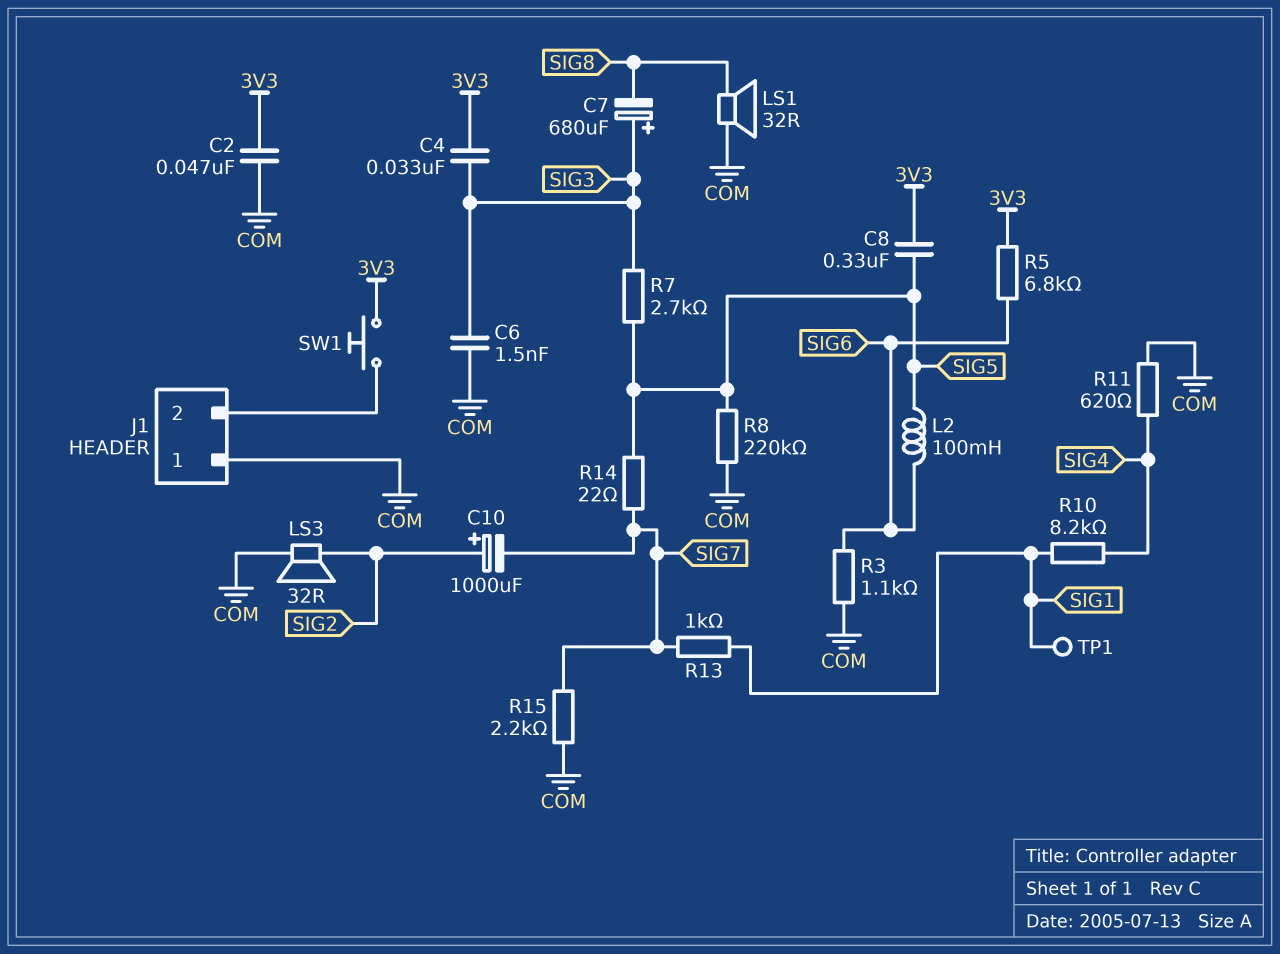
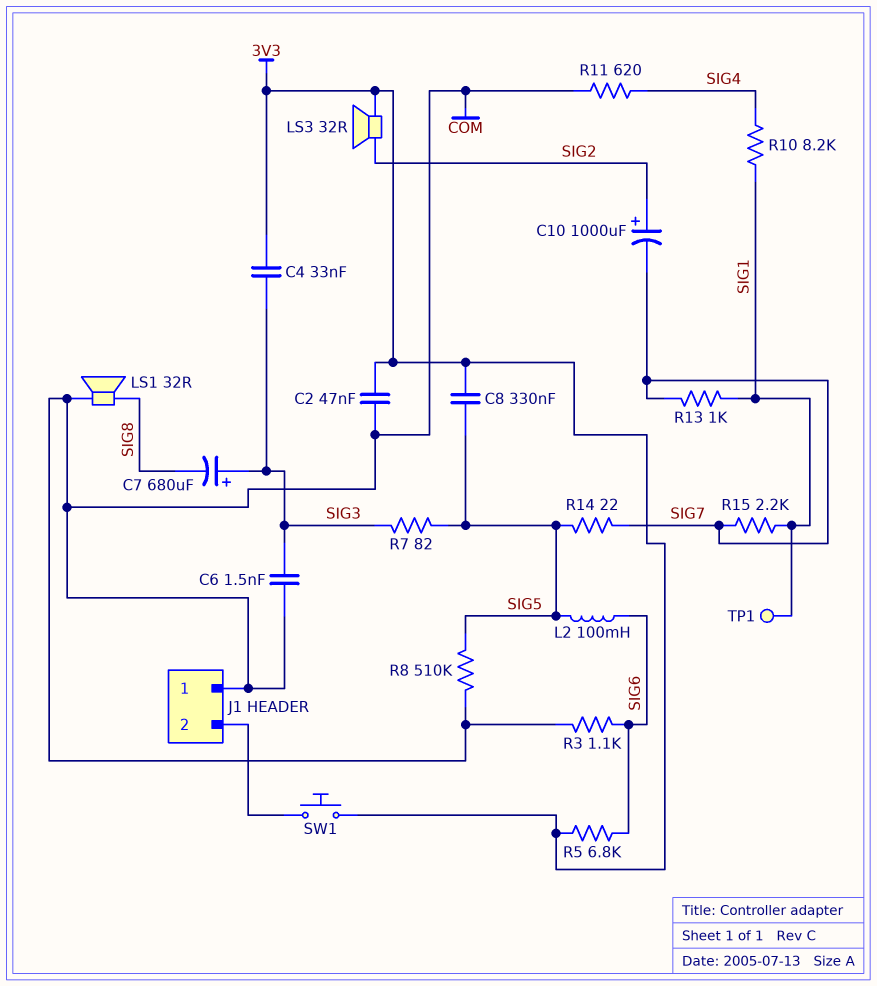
LS3: speaker 32R (COM, SIG2) -> speaker 32R (3V3, SIG2)
R7: 2.7k (SIG3, SIG5) -> 82 (SIG3, SIG5)
R8: 220k (COM, SIG5) -> 510k (COM, SIG5)
R15: 2.2k (COM, SIG7) -> 2.2k (SIG1, SIG7)

